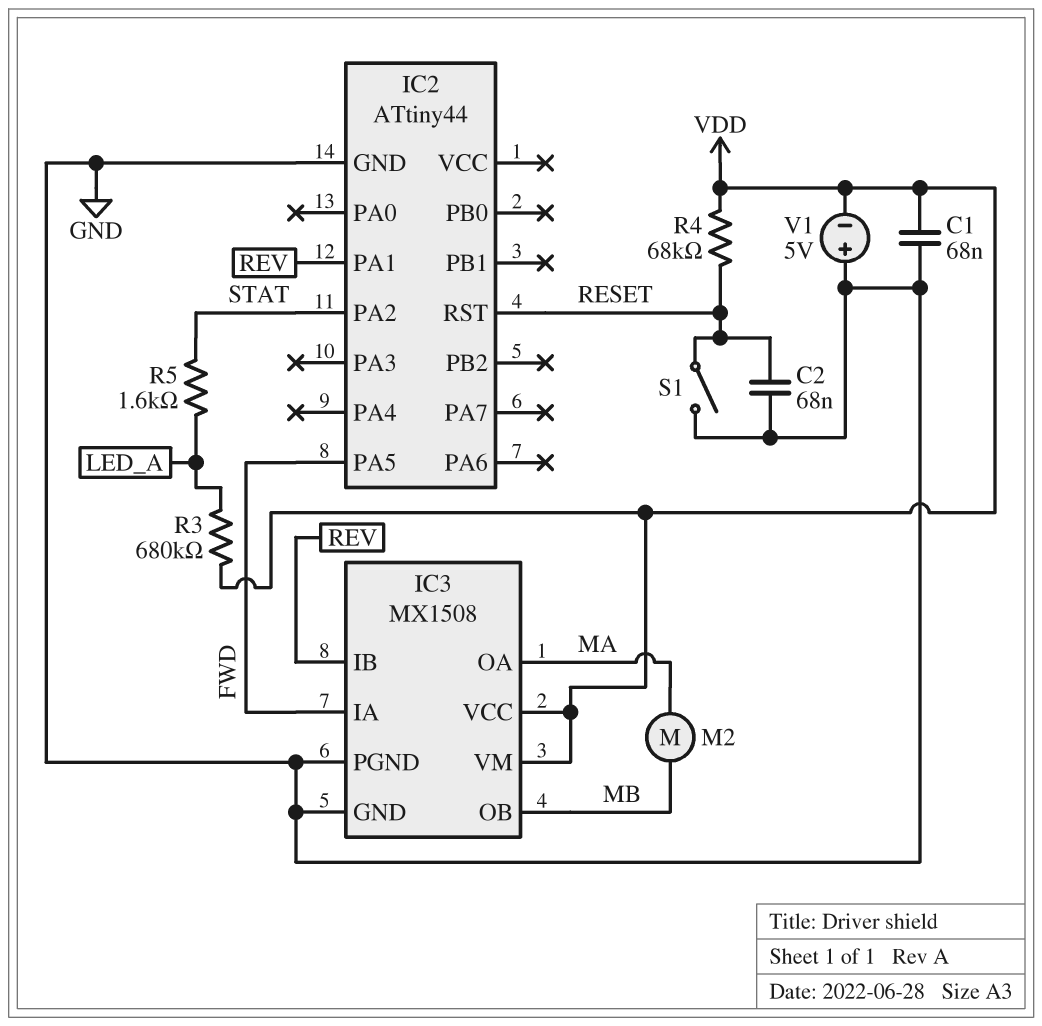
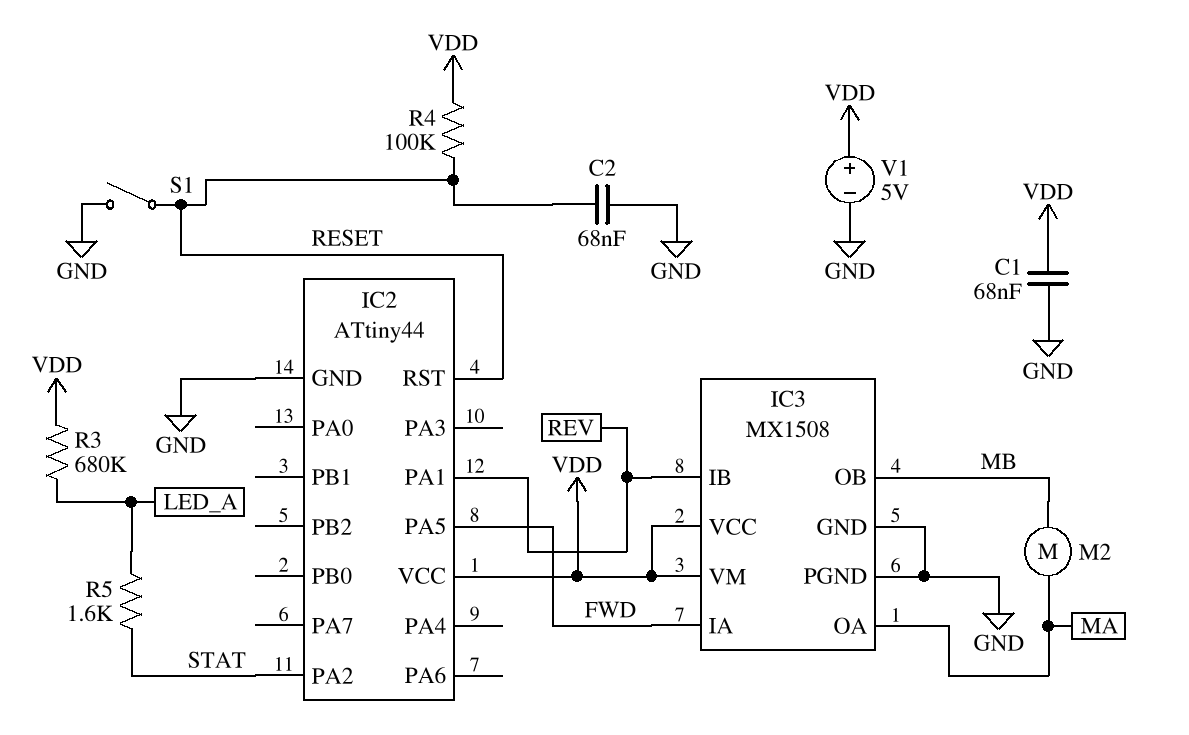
IC2 pin VCC: none -> VDD
R4: 68k (RESET, VDD) -> 100k (RESET, VDD)
V1: 5V (plus GND, minus VDD) -> 5V (plus VDD, minus GND)

